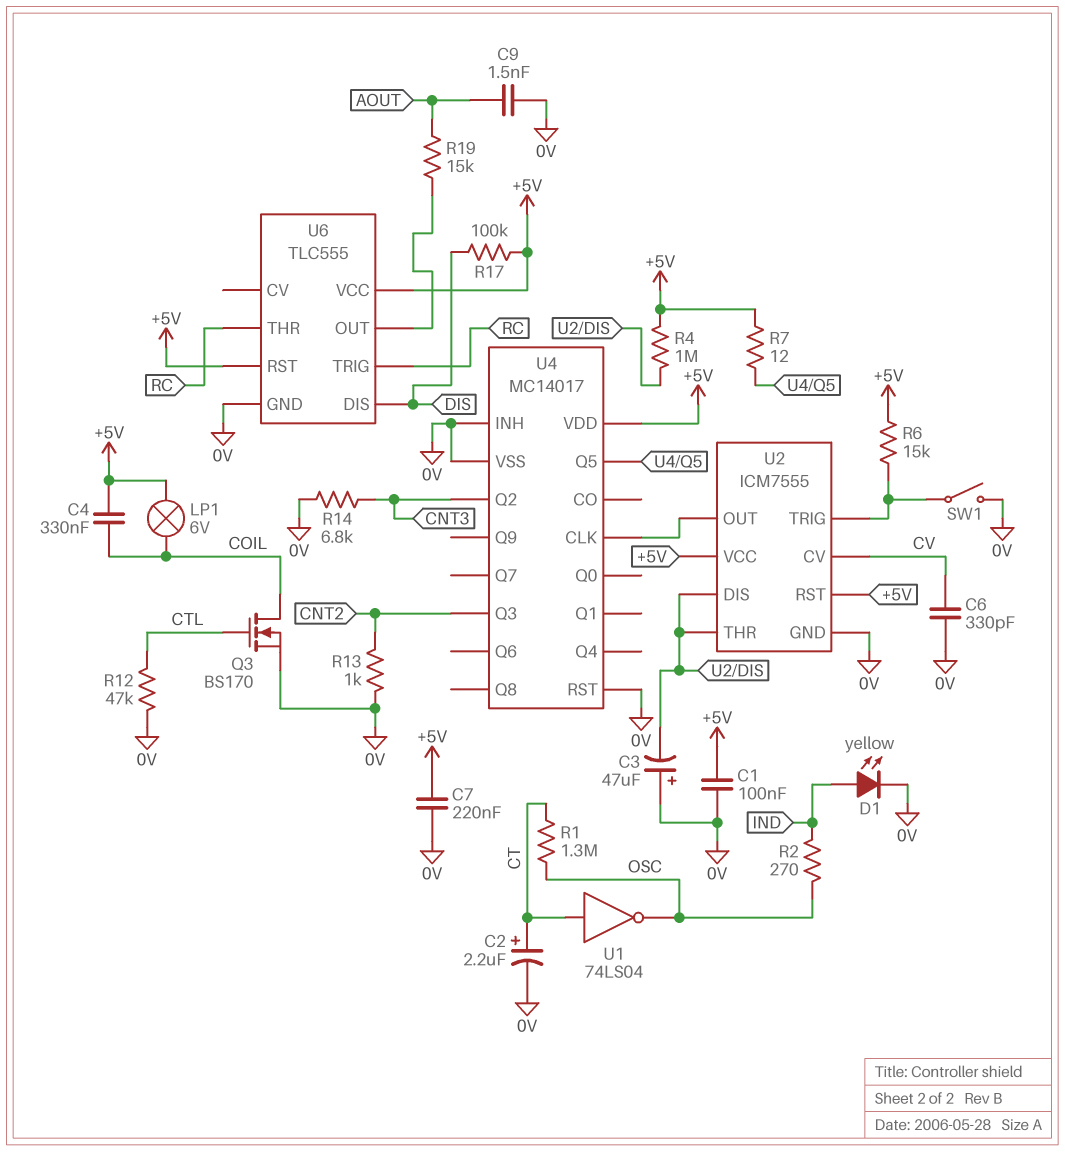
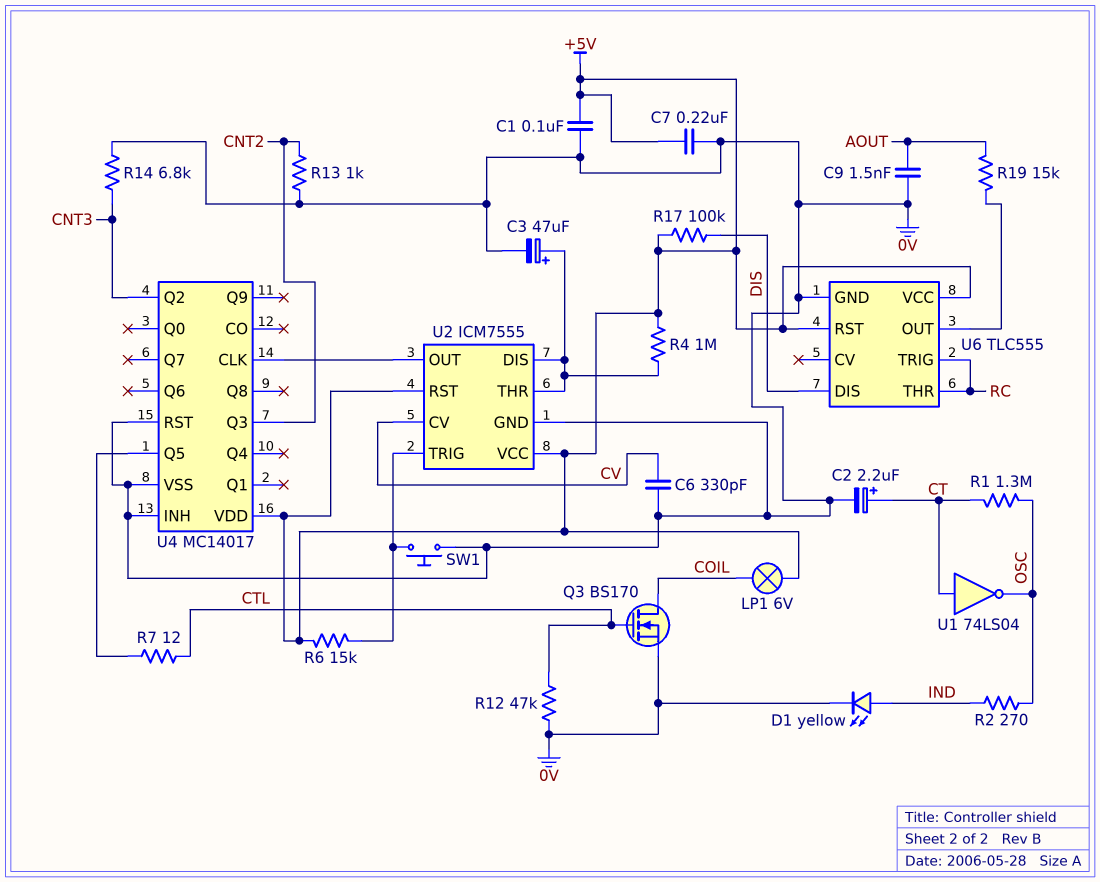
C3: 47uF (plus 0V, minus U2/DIS) -> 47uF (plus U2/DIS, minus 0V)
C4: 330nF (+5V, COIL) -> none
R7: 12 (+5V, U4/Q5) -> 12 (CTL, U4/Q5)
SW1: switch (0V, U2/TRIG) -> button (0V, U2/TRIG)

